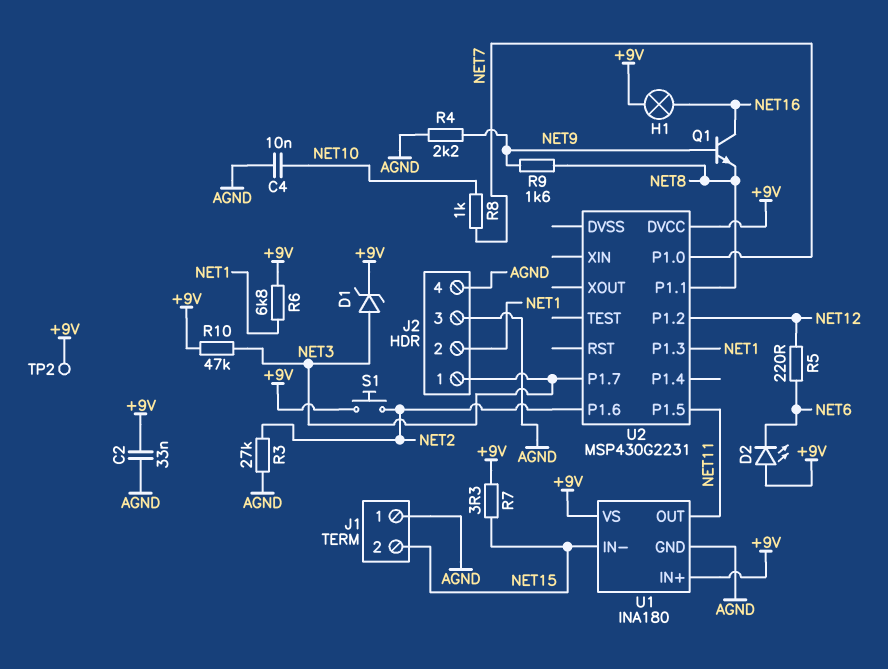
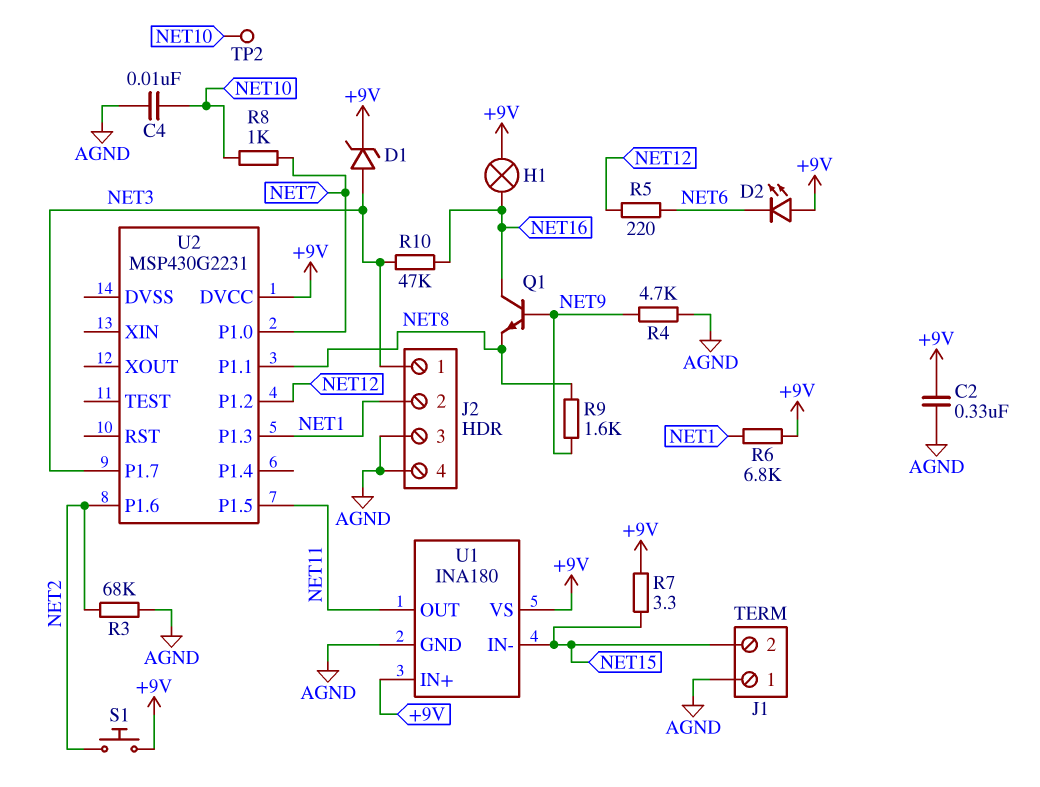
C2: 33nF (+9V, AGND) -> 330nF (+9V, AGND)
R3: 27k (AGND, NET2) -> 68k (AGND, NET2)
R4: 2.2k (AGND, NET9) -> 4.7k (AGND, NET9)
R10: 47k (+9V, NET3) -> 47k (NET3, NET16)
TP2: test point (+9V) -> test point (NET10)

